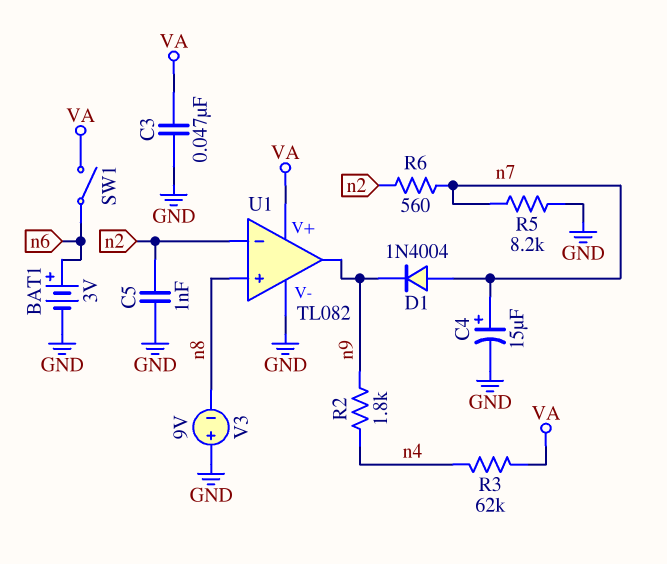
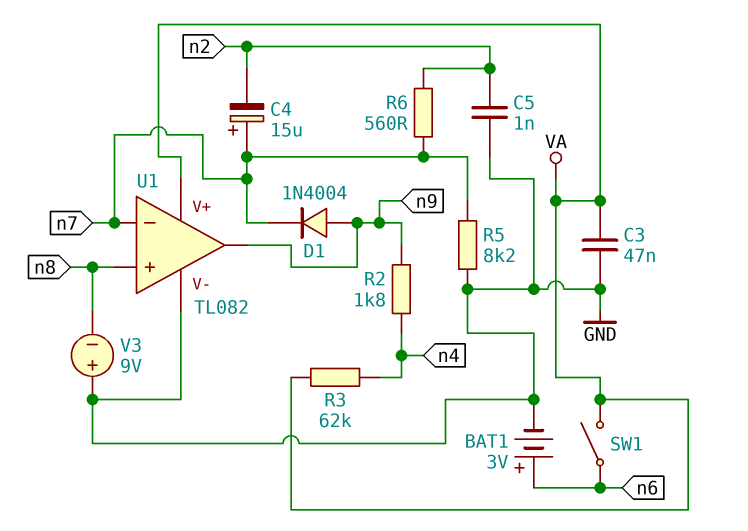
C4: 15uF (plus n7, minus GND) -> 15uF (plus n7, minus n2)
D1: diode 1N4004 (A n7, K n9) -> diode 1N4004 (A n9, K n7)
U1 pin in-: n2 -> n7

